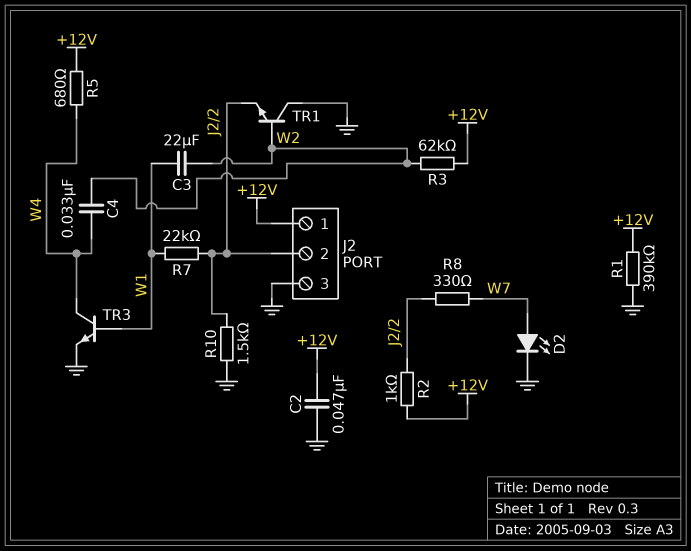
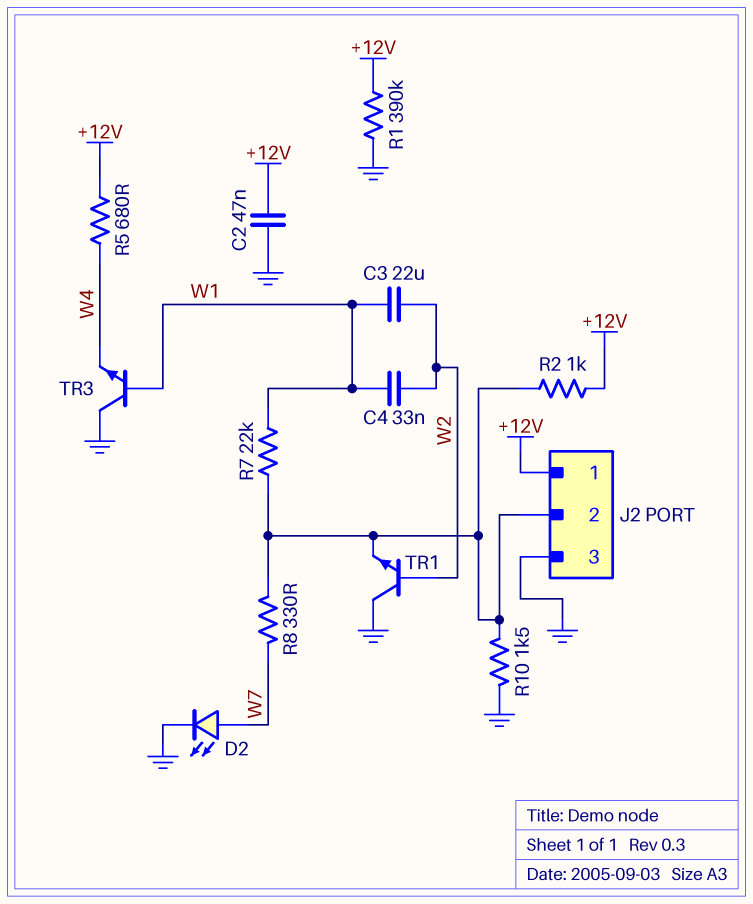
C4: 33nF (W2, W4) -> 33nF (W1, W2)
R3: 62k (+12V, W2) -> none
TR3: NPN (B W1, C W4, E GND) -> NPN (B W1, C GND, E W4)

